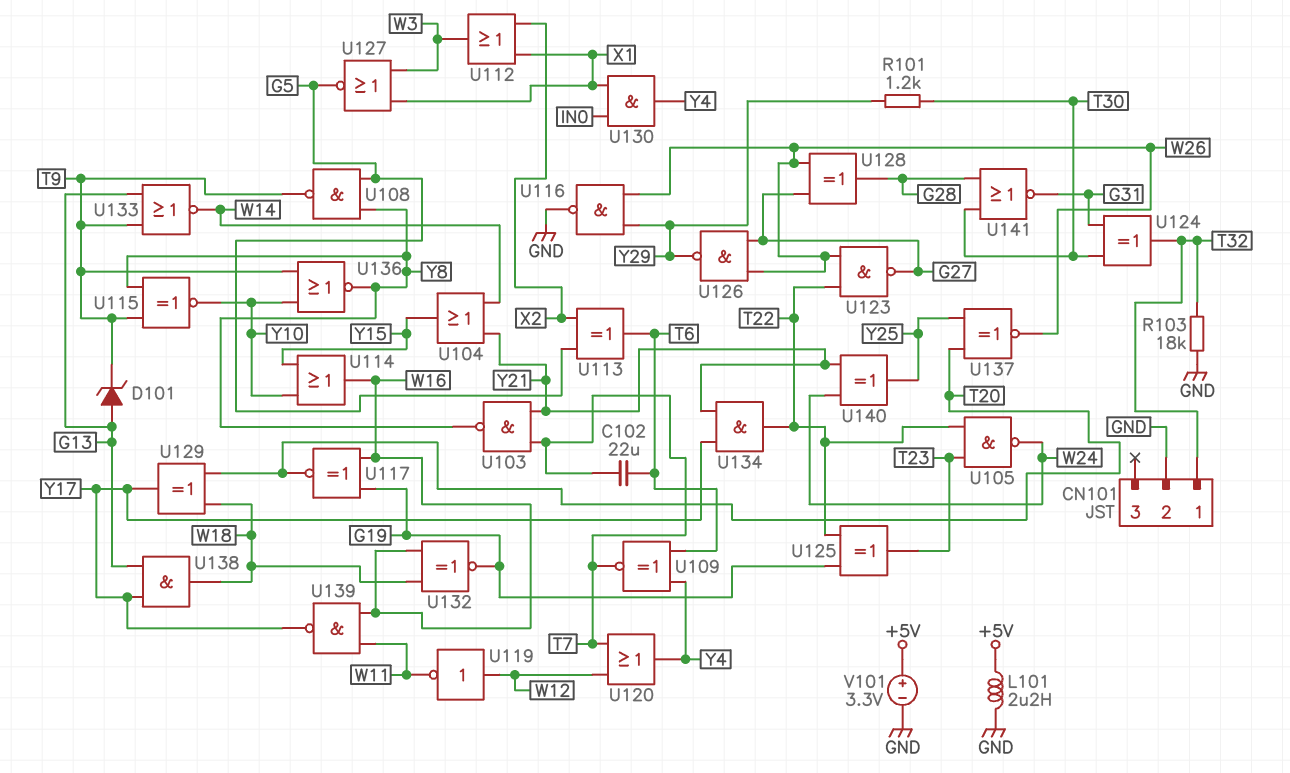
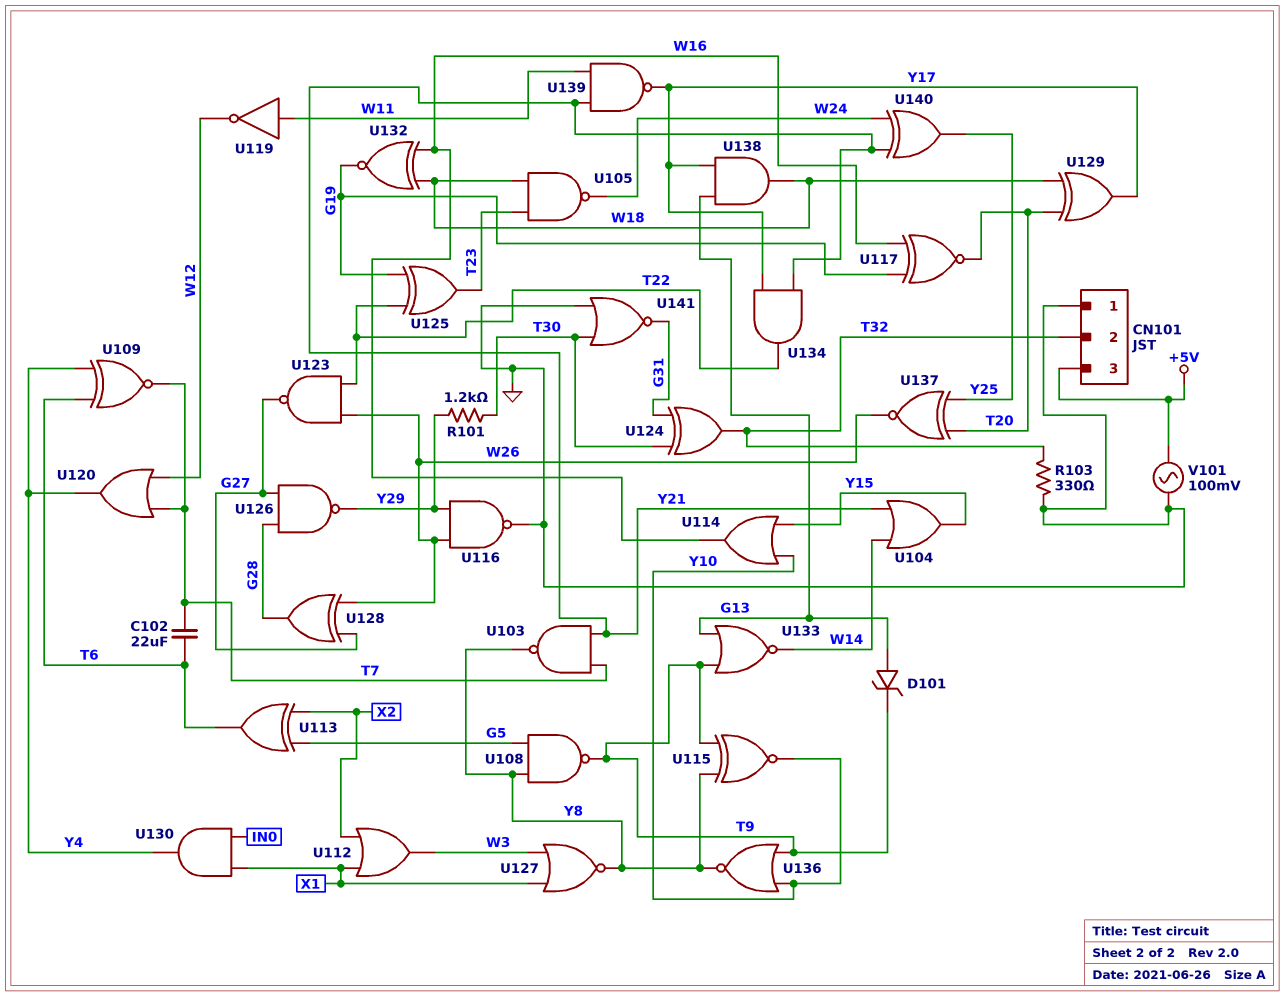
CN101 pin 1: T32 -> GND
CN101 pin 2: GND -> T32
CN101 pin 3: none -> +5V
L101: 2.2uH (+5V, GND) -> none
R103: 18k (GND, T32) -> 330 (GND, T32)
U105: NAND (in T22, in T23, out W24) -> NAND (in T23, in W18, out W24)
U119: NOT (in W12, out W11) -> NOT (in W11, out W12)
U126: NAND (in G27, in W26, out Y29) -> NAND (in G27, in G28, out Y29)
U127: NOR (in W3, in X1, out G5) -> NOR (in W3, in X1, out Y8)
U139: NAND (in W11, in W16, out Y17) -> NAND (in W11, in Y21, out Y17)
U141: NOR (in G28, in T30, out G31) -> NOR (in GND, in T30, out G31)
V101: 3.3V (plus +5V, minus GND) -> AC 100mV (+5V, GND)

